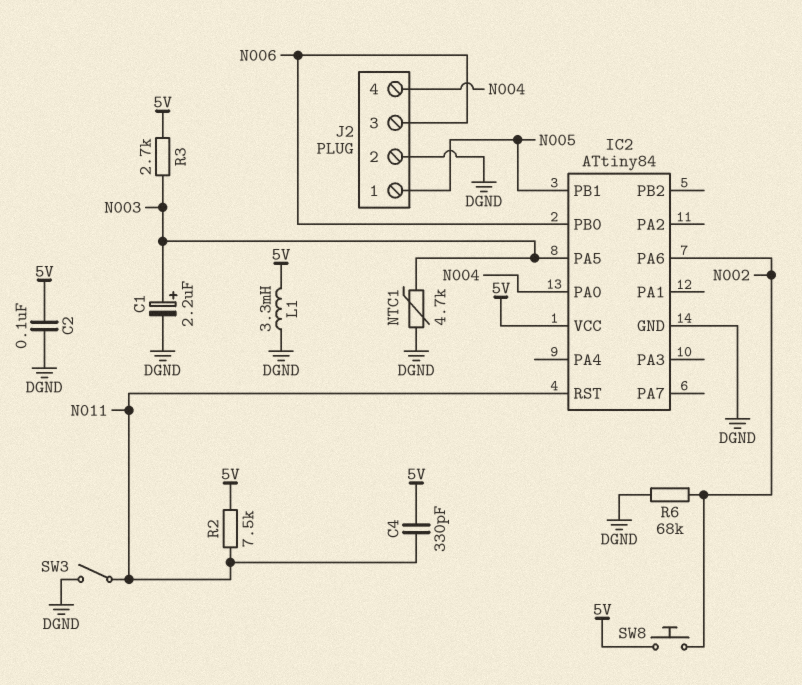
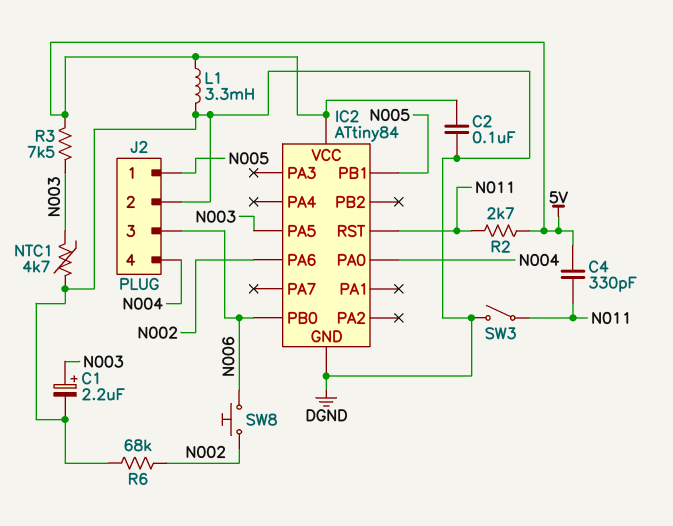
R2: 7.5k (5V, N011) -> 2.7k (5V, N011)
R3: 2.7k (5V, N003) -> 7.5k (5V, N003)
SW8: button (5V, N002) -> button (N002, N006)

